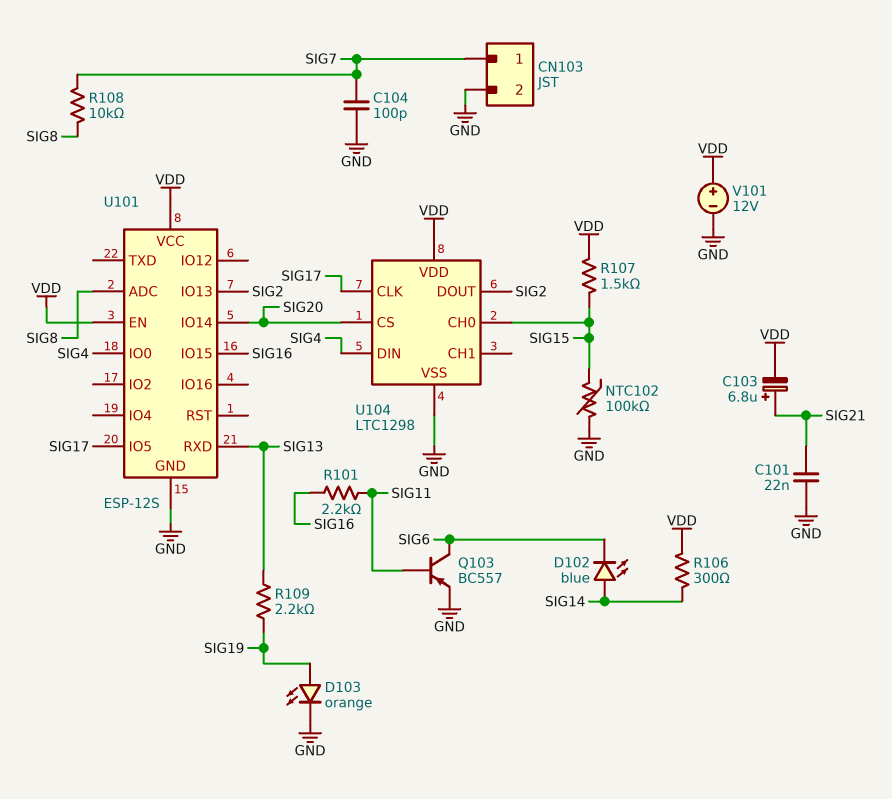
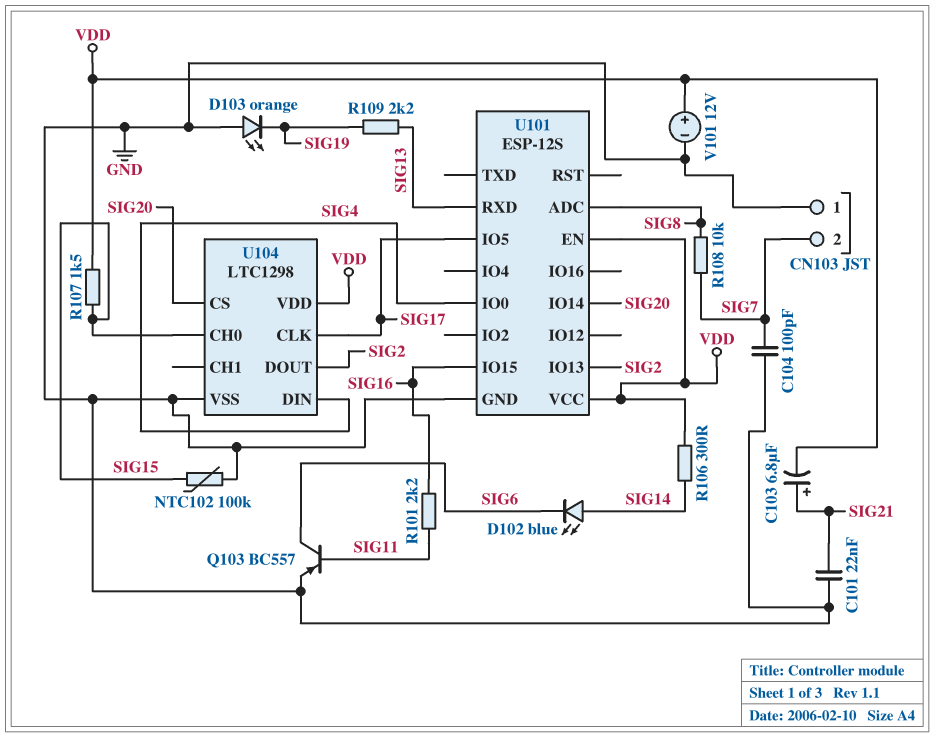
CN103 pin 1: SIG7 -> GND
CN103 pin 2: GND -> SIG7
D103: LED orange (A SIG19, K GND) -> LED orange (A GND, K SIG19)

